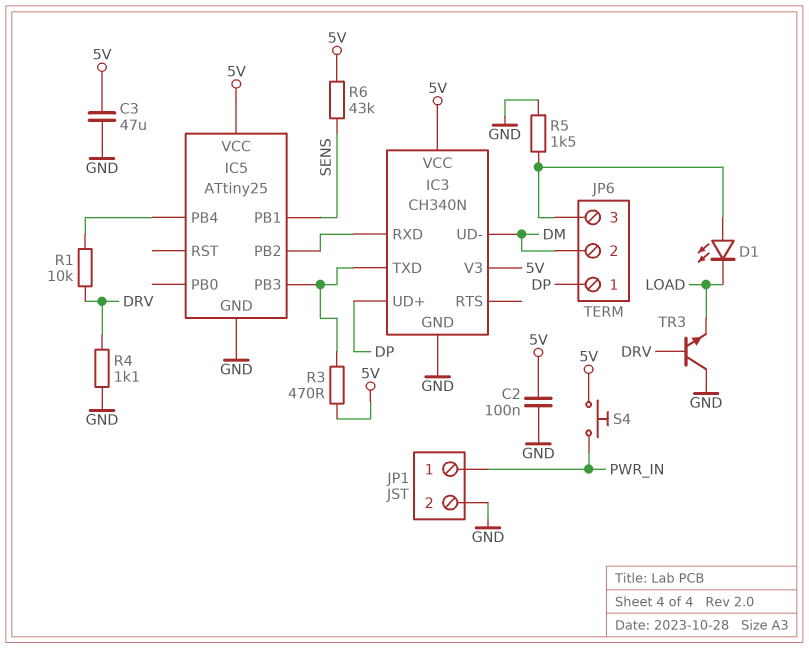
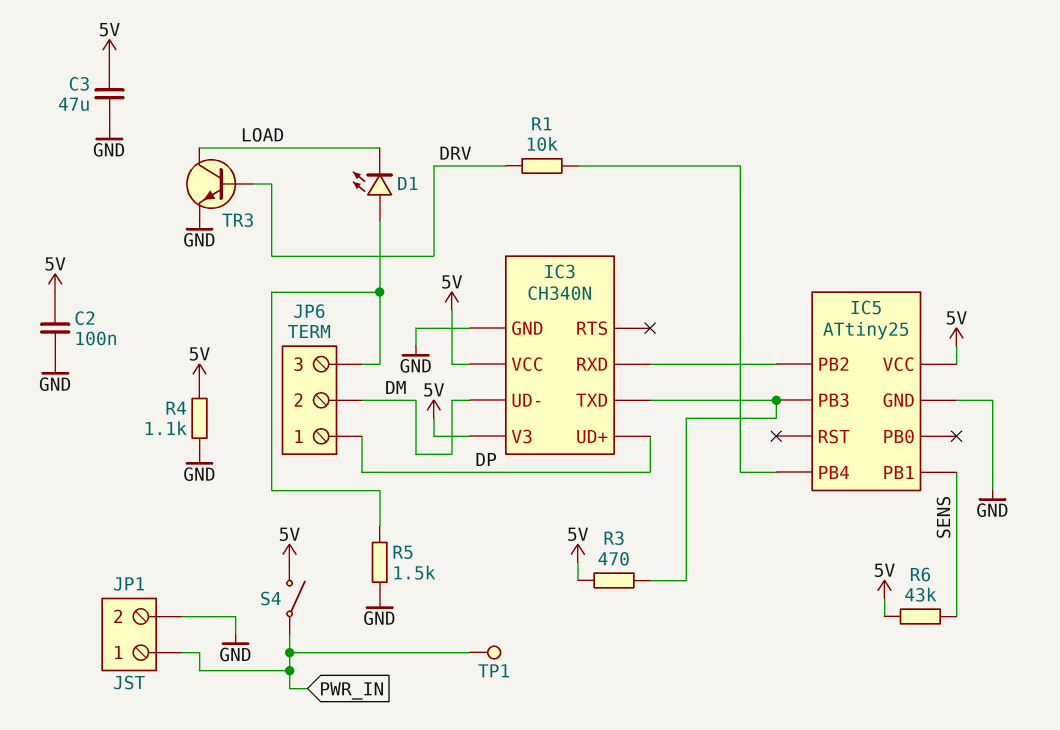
R4: 1.1k (DRV, GND) -> 1.1k (5V, GND)
S4: button (5V, PWR_IN) -> switch (5V, PWR_IN)
TP1: none -> test point (PWR_IN)
TR3: NPN (B DRV, C GND, E LOAD) -> NPN (B DRV, C LOAD, E GND)

